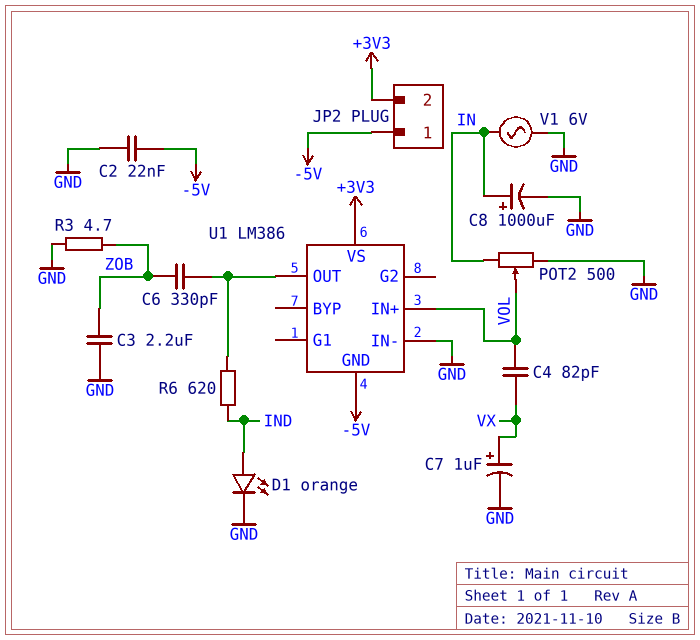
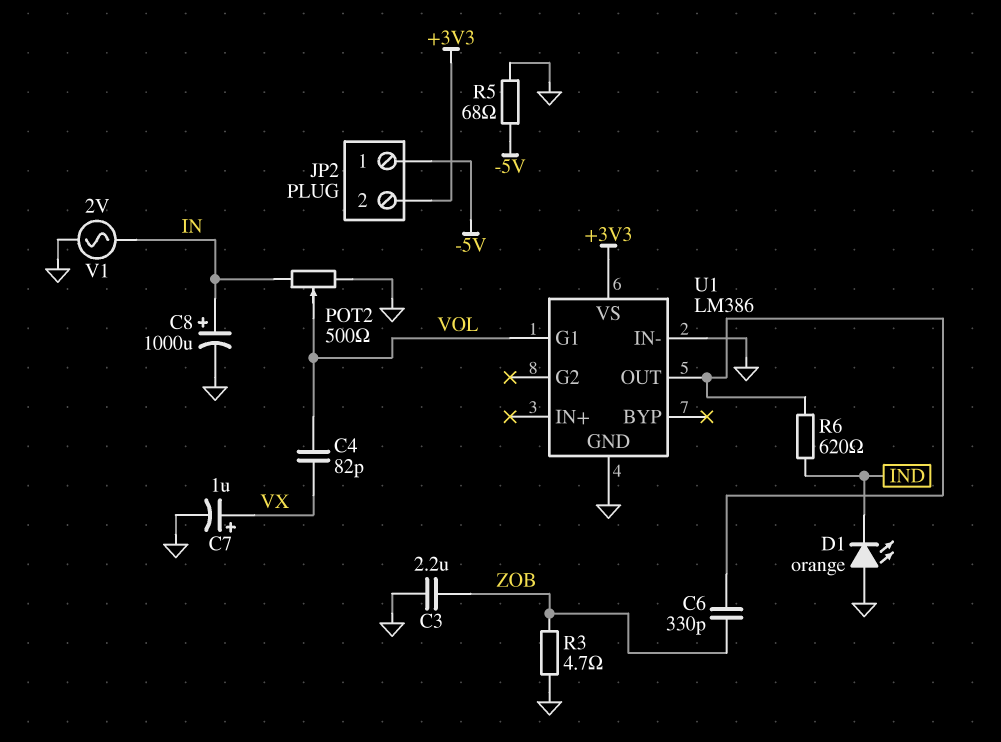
C2: 22nF (-5V, GND) -> none
D1: LED orange (A IND, K GND) -> LED orange (A GND, K IND)
R5: none -> 68 (-5V, GND)
U1 pin G1: none -> VOL
U1 pin GND: -5V -> GND
U1 pin IN+: VOL -> none
V1: AC 6V (GND, IN) -> AC 2V (GND, IN)

